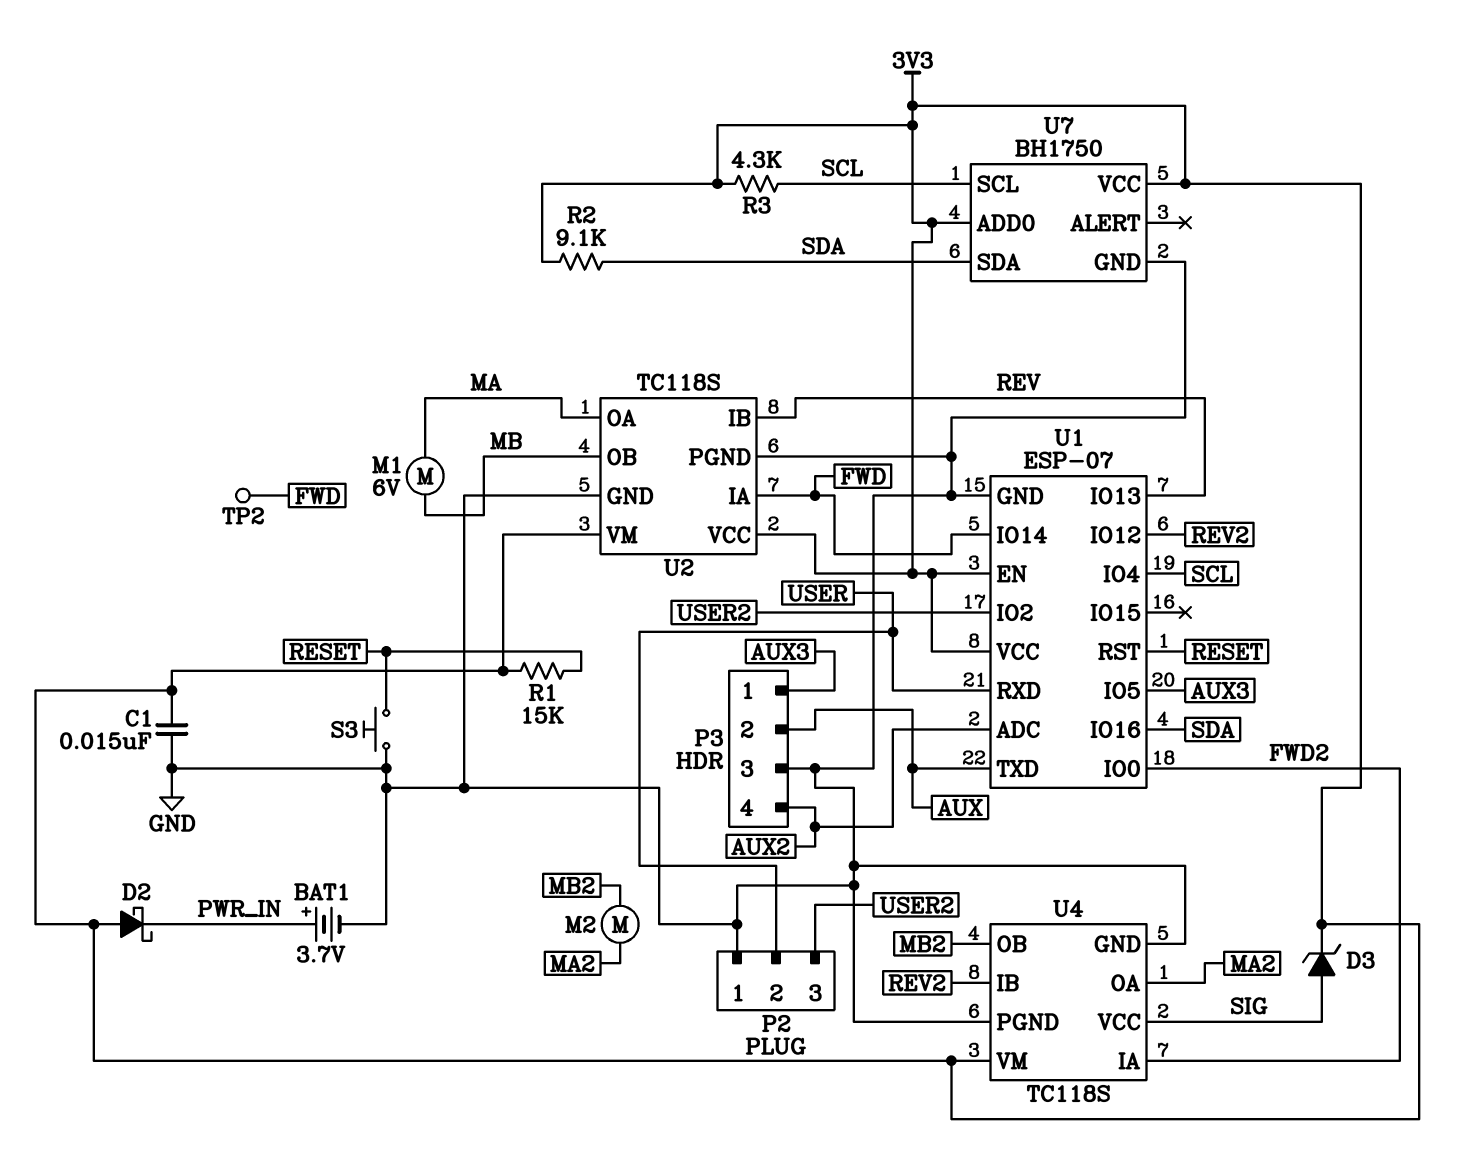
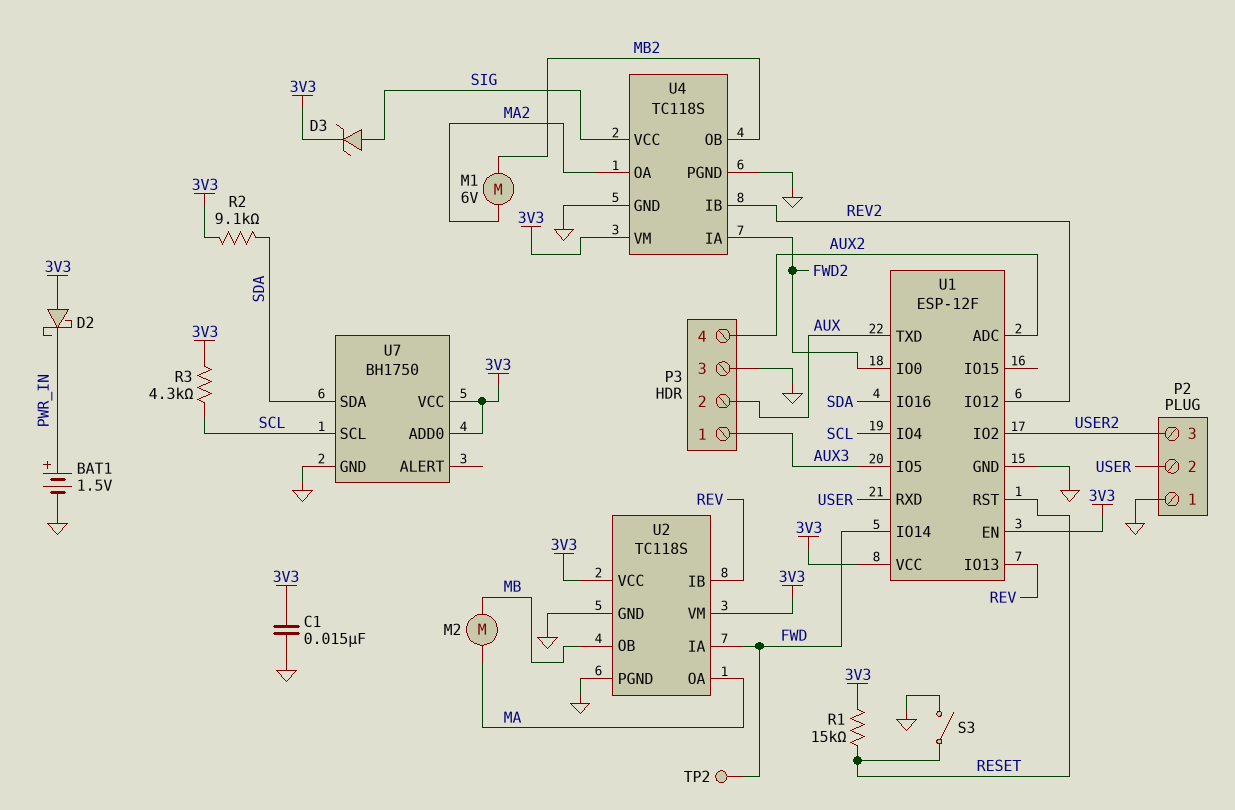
BAT1: 3.7V (plus PWR_IN, minus GND) -> 1.5V (plus PWR_IN, minus GND)
M1: motor 6V (MA, MB) -> motor 6V (MA2, MB2)
M2: motor (MA2, MB2) -> motor (MA, MB)
S3: button (GND, RESET) -> switch (GND, RESET)
U1: ESP-07 -> ESP-12F

